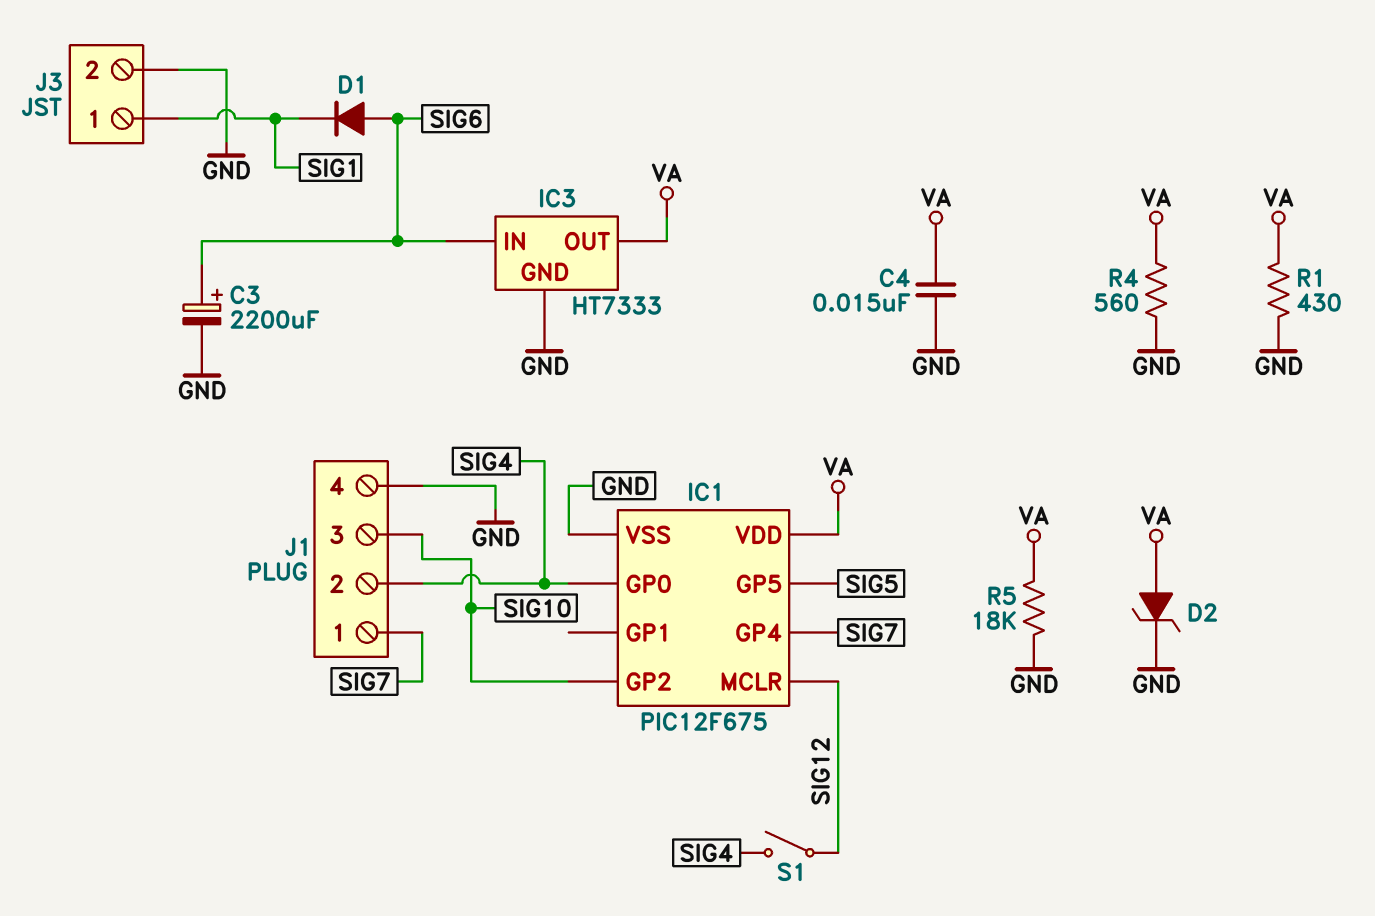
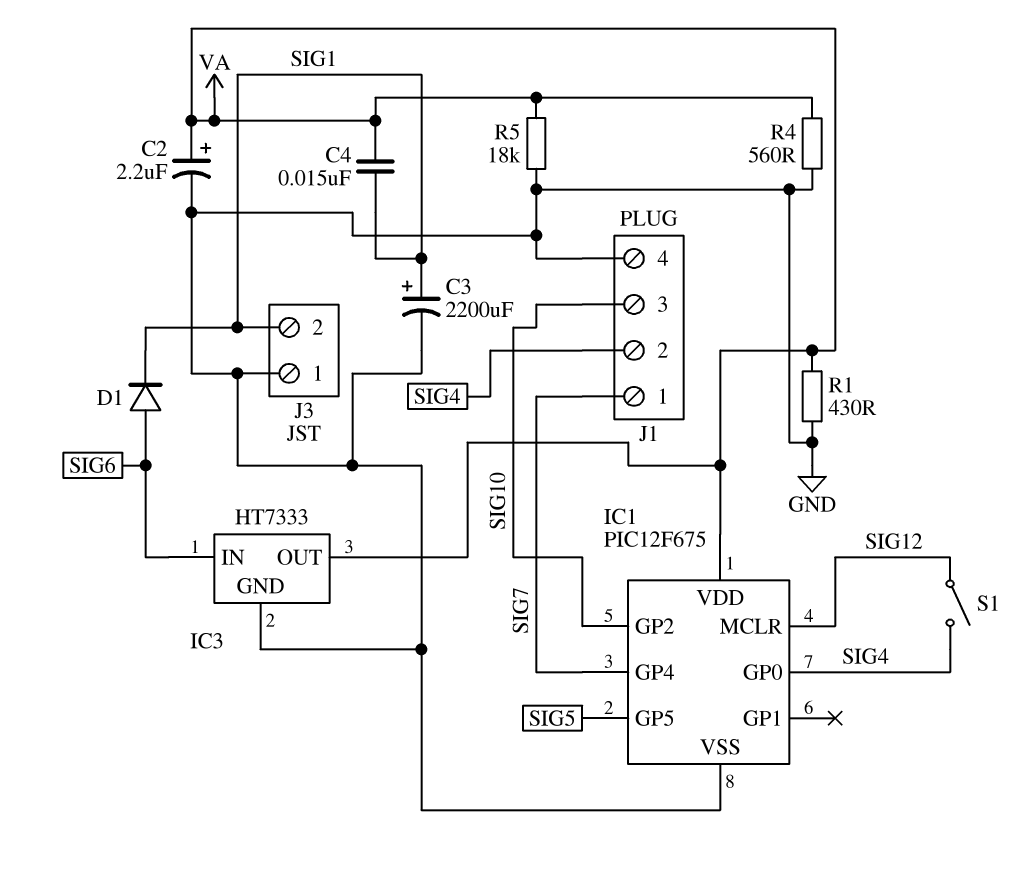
C2: none -> 2.2uF (plus VA, minus GND)
C3: 2200uF (plus SIG6, minus GND) -> 2200uF (plus SIG1, minus GND)
C4: 15nF (GND, VA) -> 15nF (SIG1, VA)
D2: zener (A VA, K GND) -> none
J3 pin 1: SIG1 -> GND
J3 pin 2: GND -> SIG1

